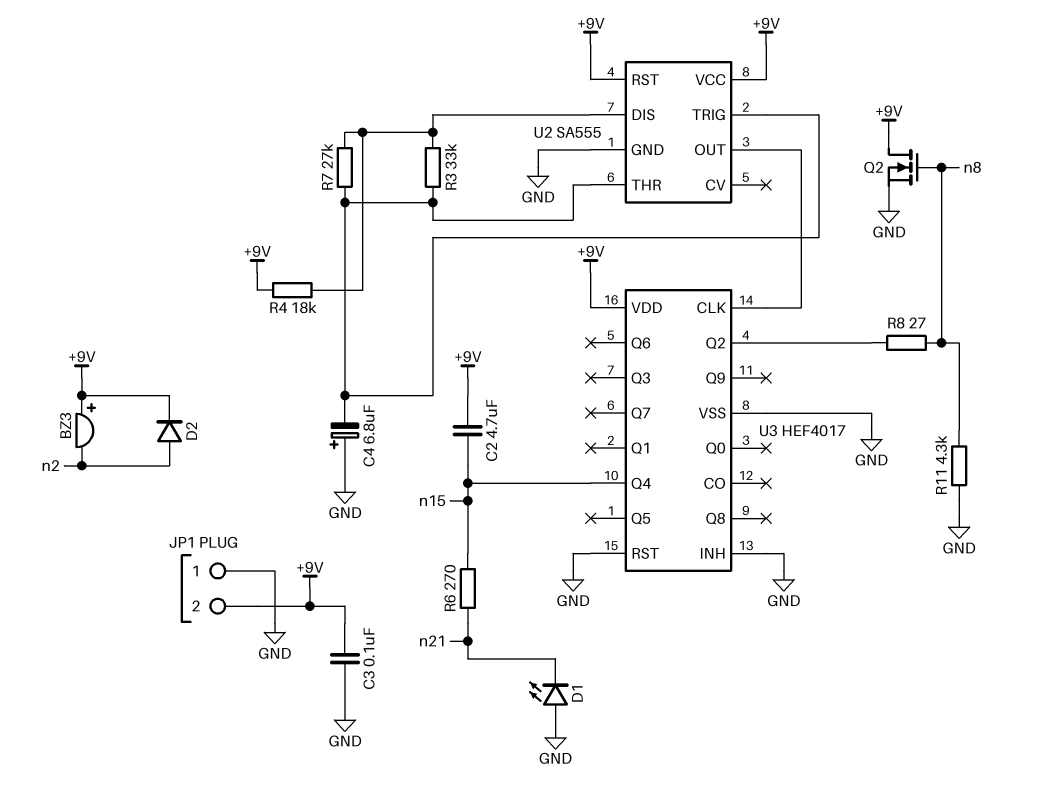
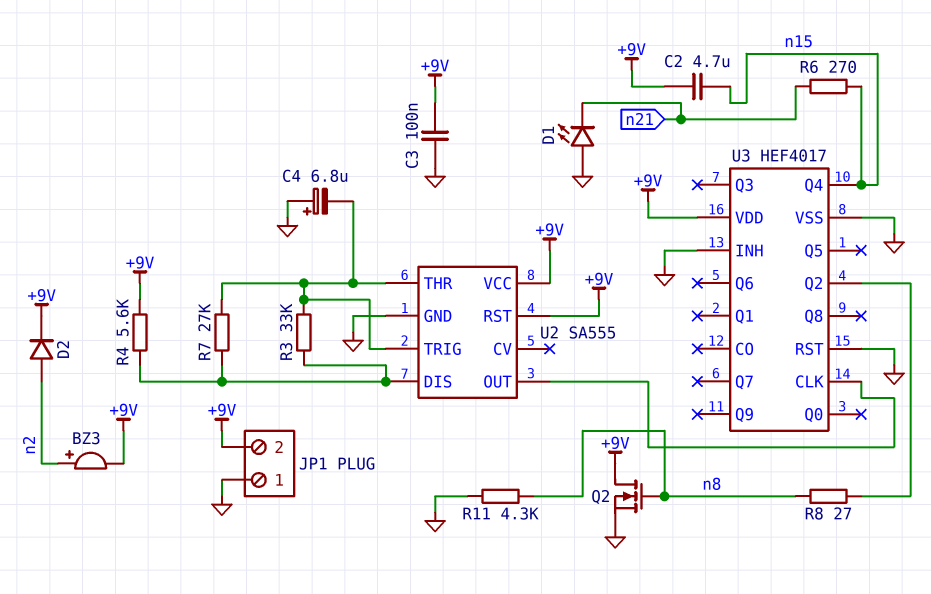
BZ3: buzzer (plus +9V, minus n2) -> buzzer (plus n2, minus +9V)
R4: 18k (+9V, U2/DIS) -> 5.6k (+9V, U2/DIS)

